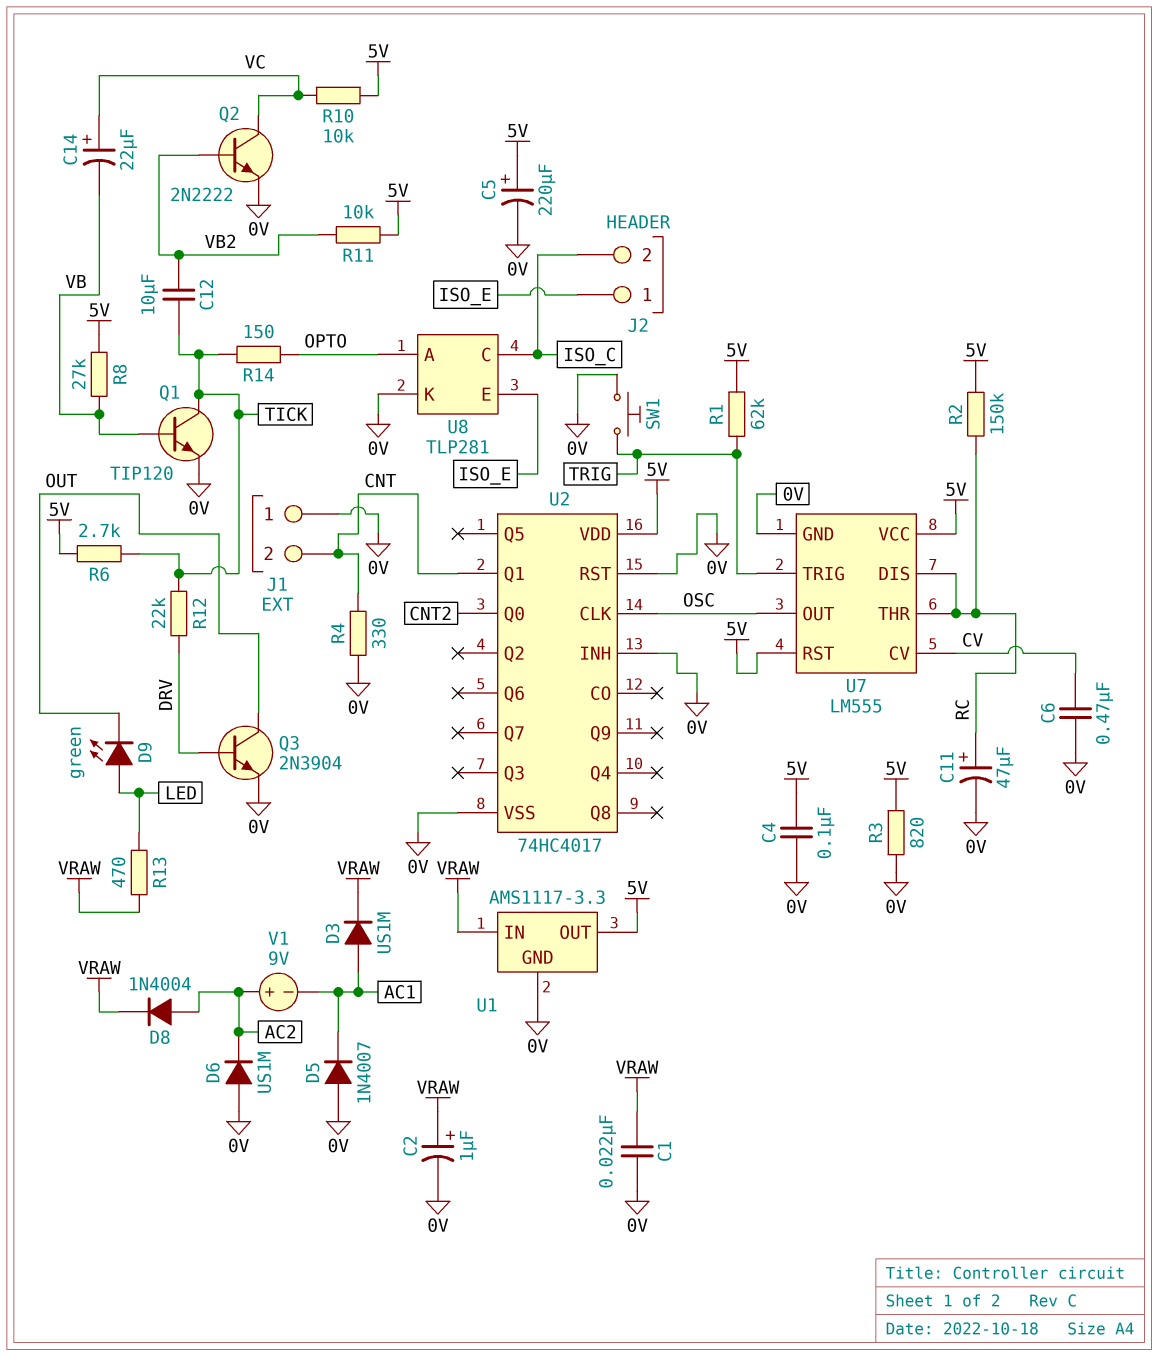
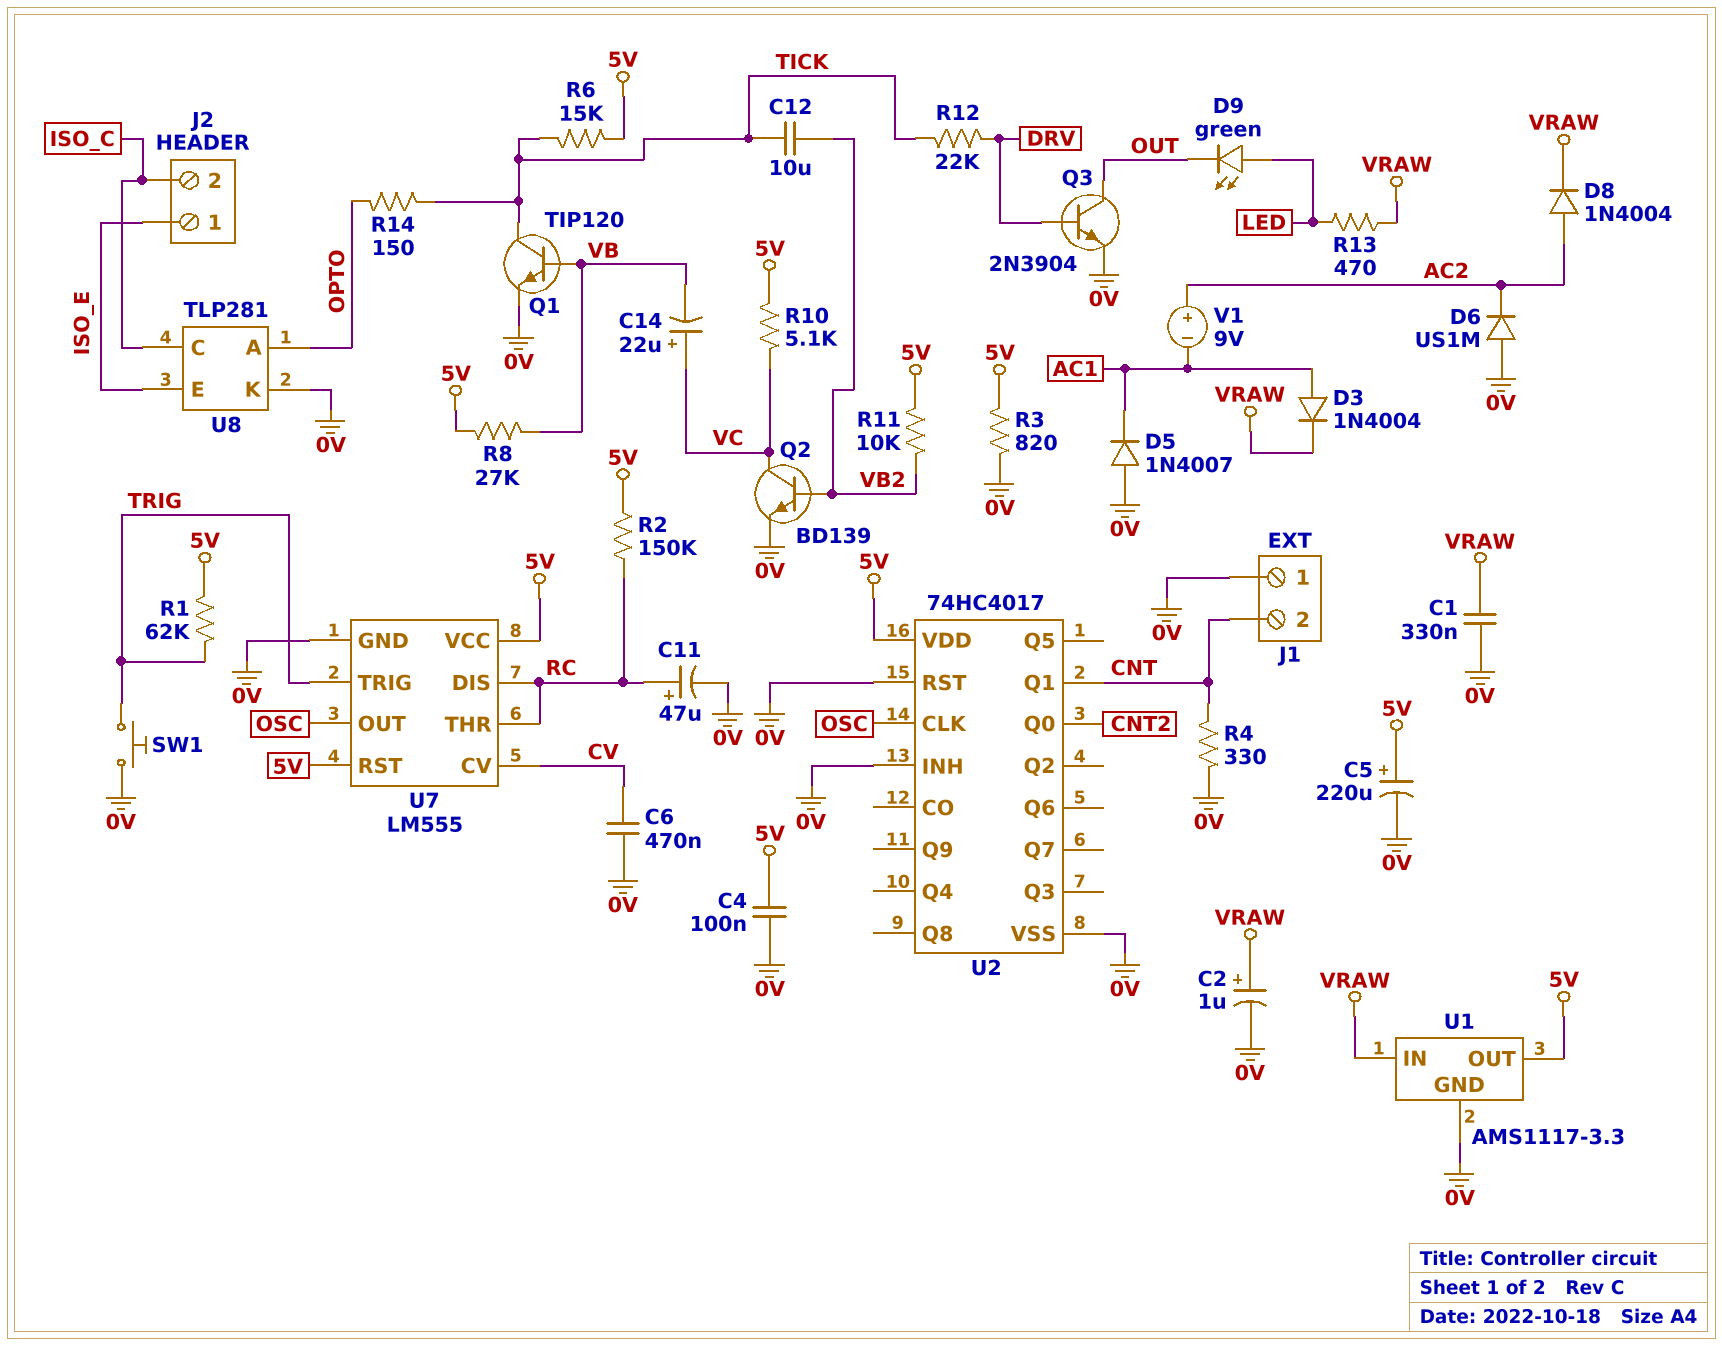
C1: 22nF (0V, VRAW) -> 330nF (0V, VRAW)
D3: diode US1M (A AC1, K VRAW) -> diode 1N4004 (A AC1, K VRAW)
Q2: NPN 2N2222 (B VB2, C VC, E 0V) -> NPN BD139 (B VB2, C VC, E 0V)
R6: 2.7k (5V, TICK) -> 15k (5V, TICK)
R10: 10k (5V, VC) -> 5.1k (5V, VC)

